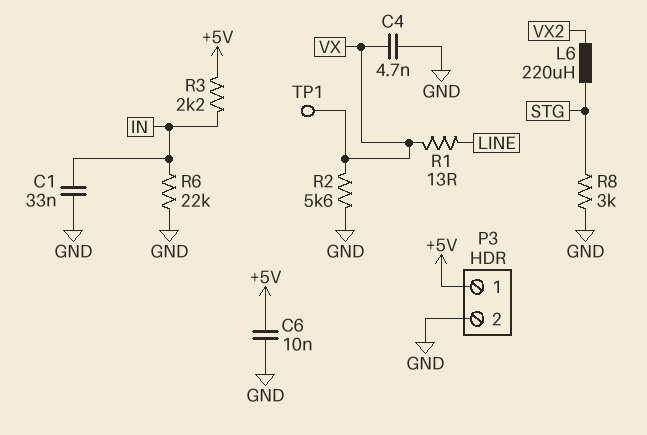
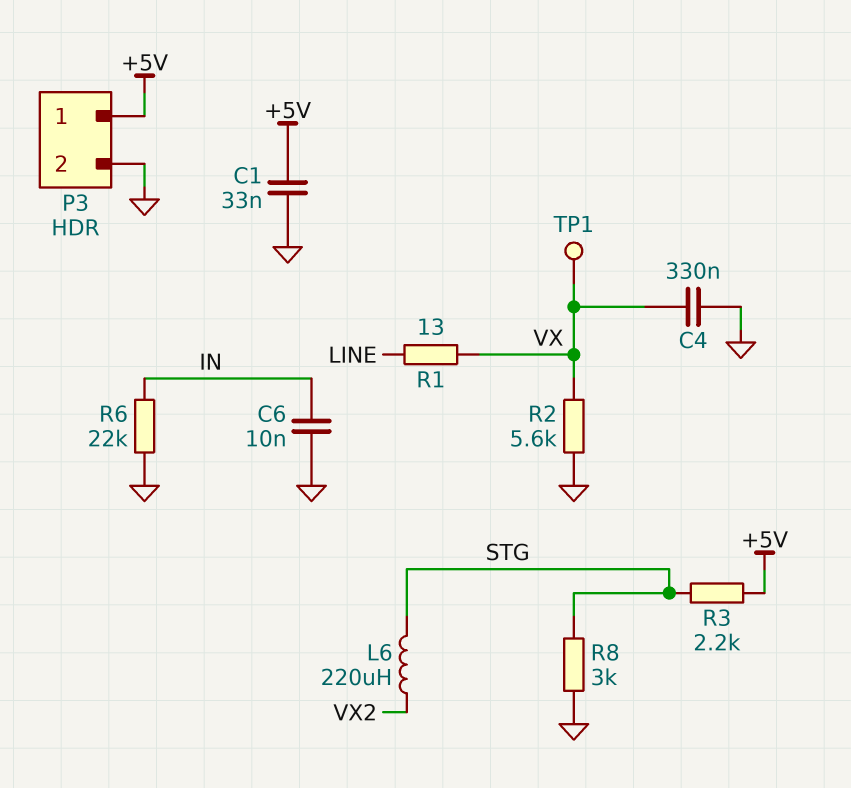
C1: 33nF (GND, IN) -> 33nF (+5V, GND)
C4: 4.7nF (GND, VX) -> 330nF (GND, VX)
C6: 10nF (+5V, GND) -> 10nF (GND, IN)
R3: 2.2k (+5V, IN) -> 2.2k (+5V, STG)

